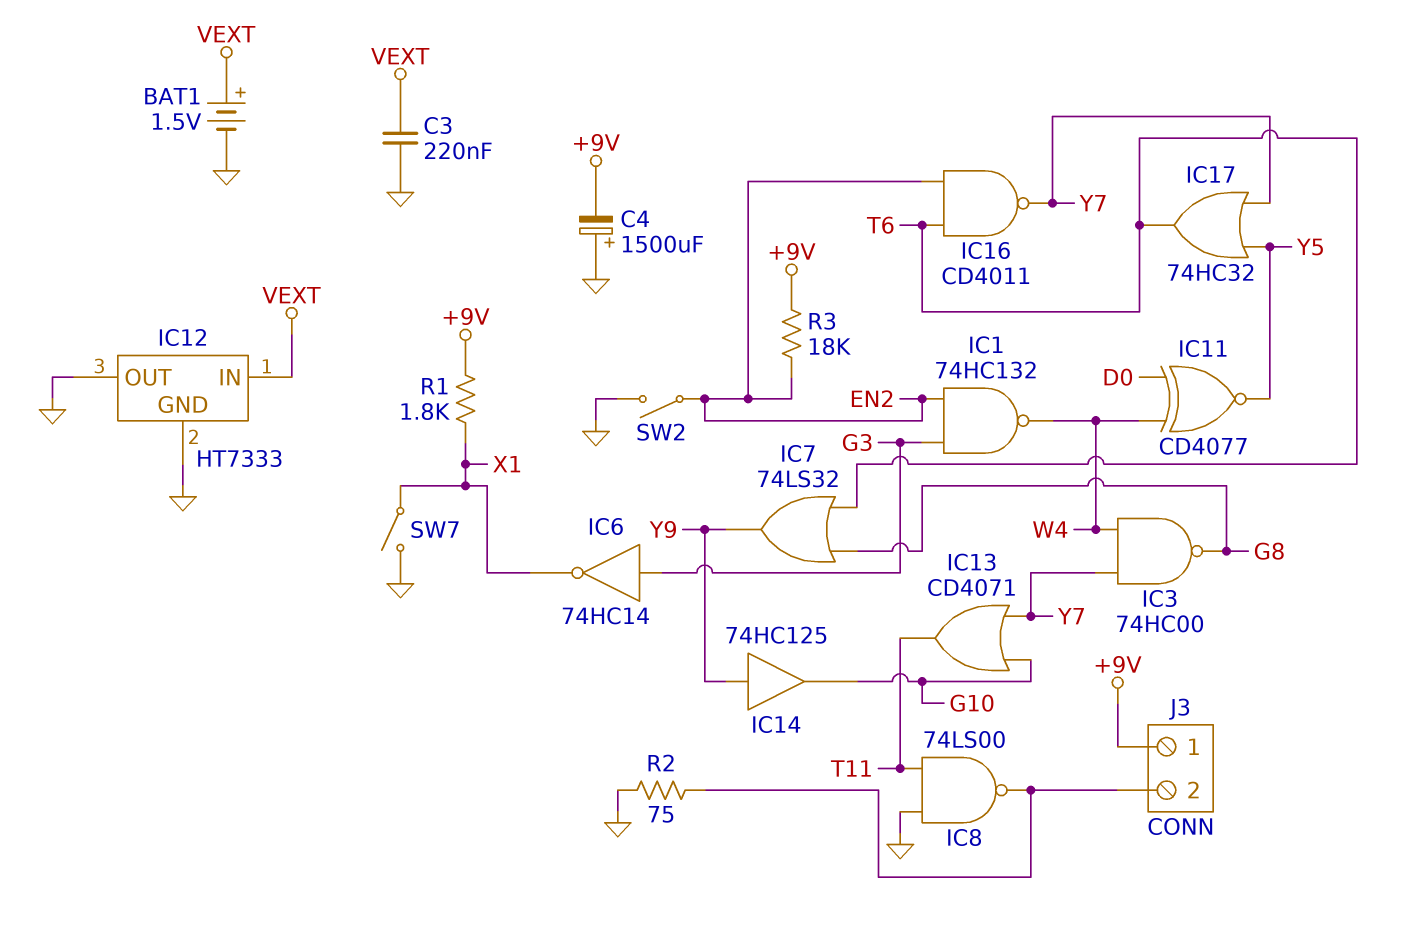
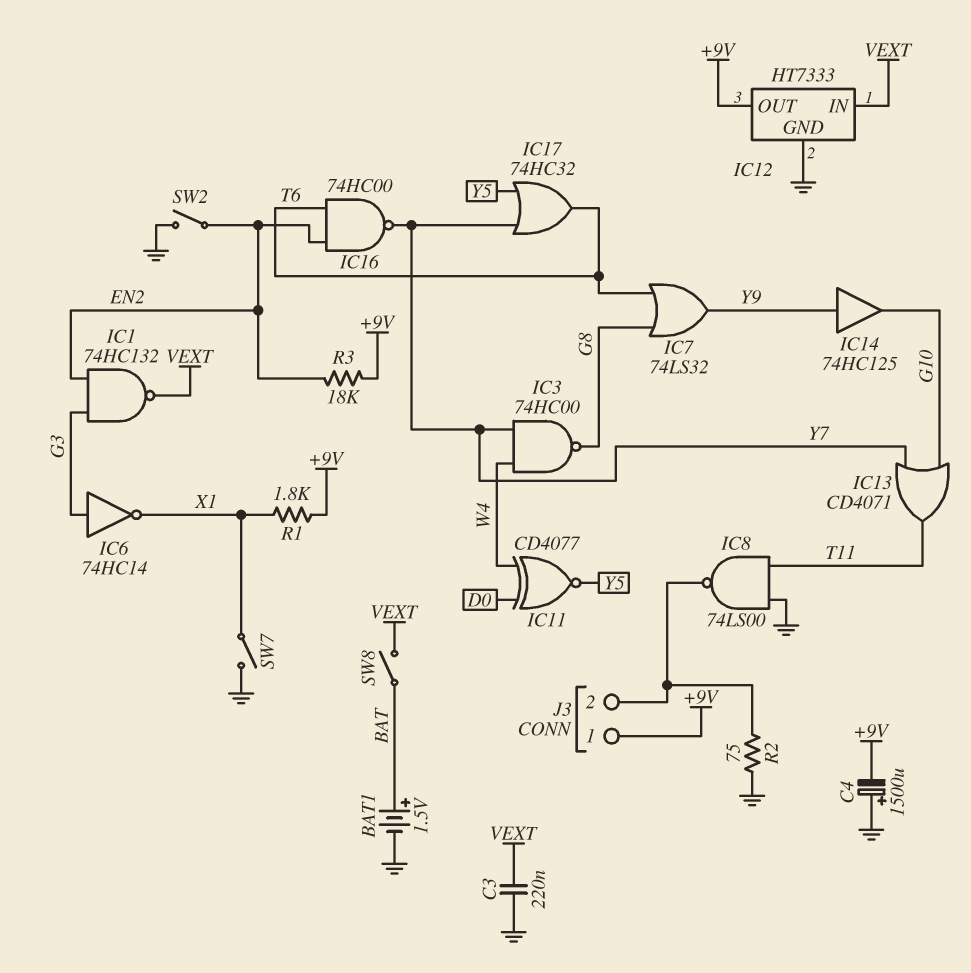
BAT1: 1.5V (plus VEXT, minus GND) -> 1.5V (plus BAT, minus GND)
IC1: NAND 74HC132 (in EN2, in G3, out W4) -> NAND 74HC132 (in EN2, in G3, out VEXT)
IC12 pin OUT: GND -> +9V
IC16: NAND CD4011 (in EN2, in T6, out Y7) -> NAND 74HC00 (in EN2, in T6, out Y7)
SW8: none -> switch (BAT, VEXT)

